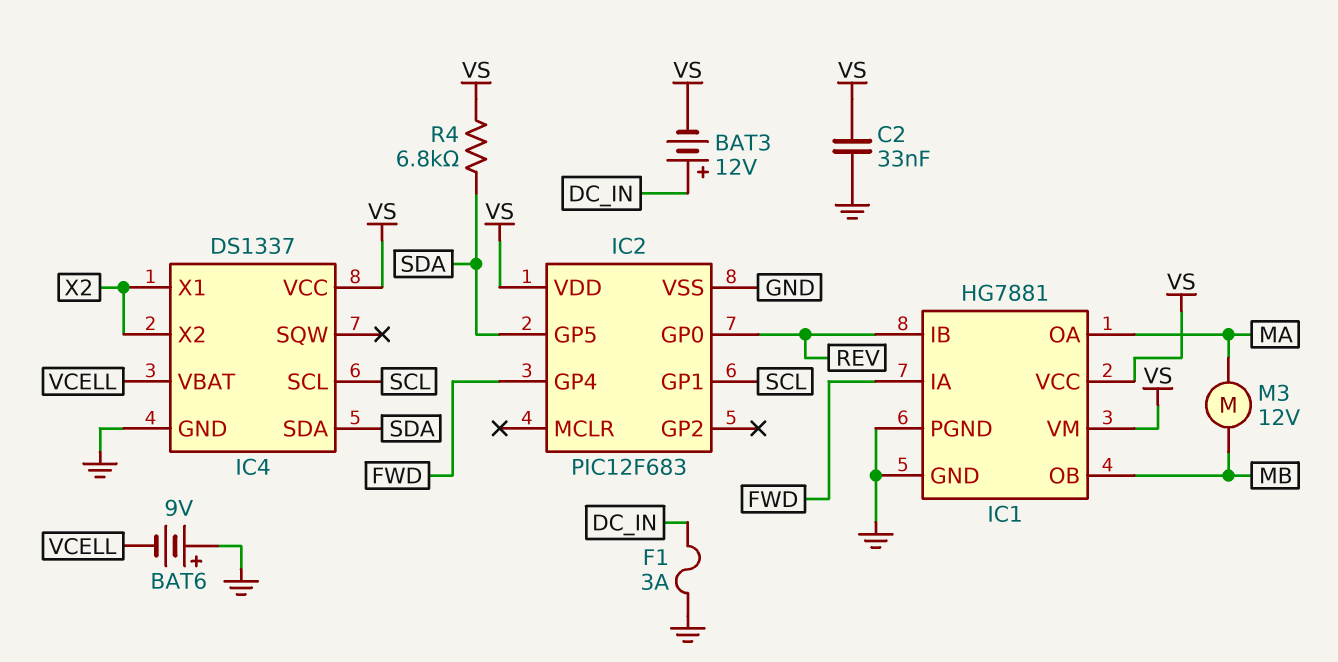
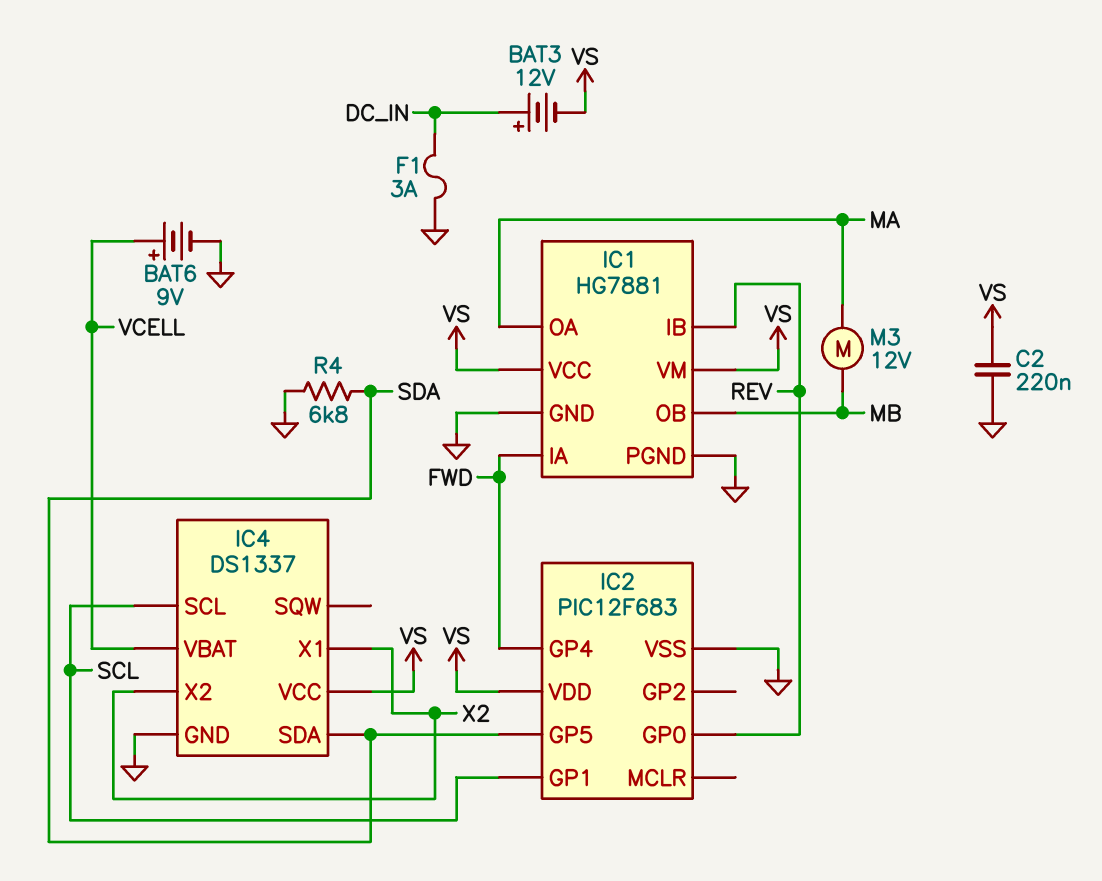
BAT6: 9V (plus GND, minus VCELL) -> 9V (plus VCELL, minus GND)
C2: 33nF (GND, VS) -> 220nF (GND, VS)
R4: 6.8k (SDA, VS) -> 6.8k (GND, SDA)

